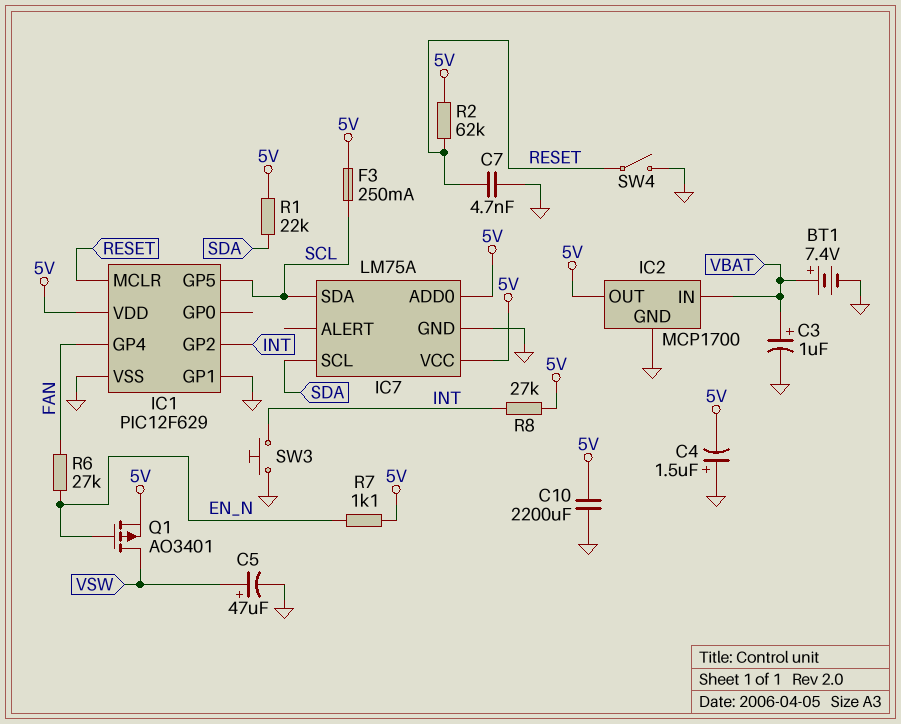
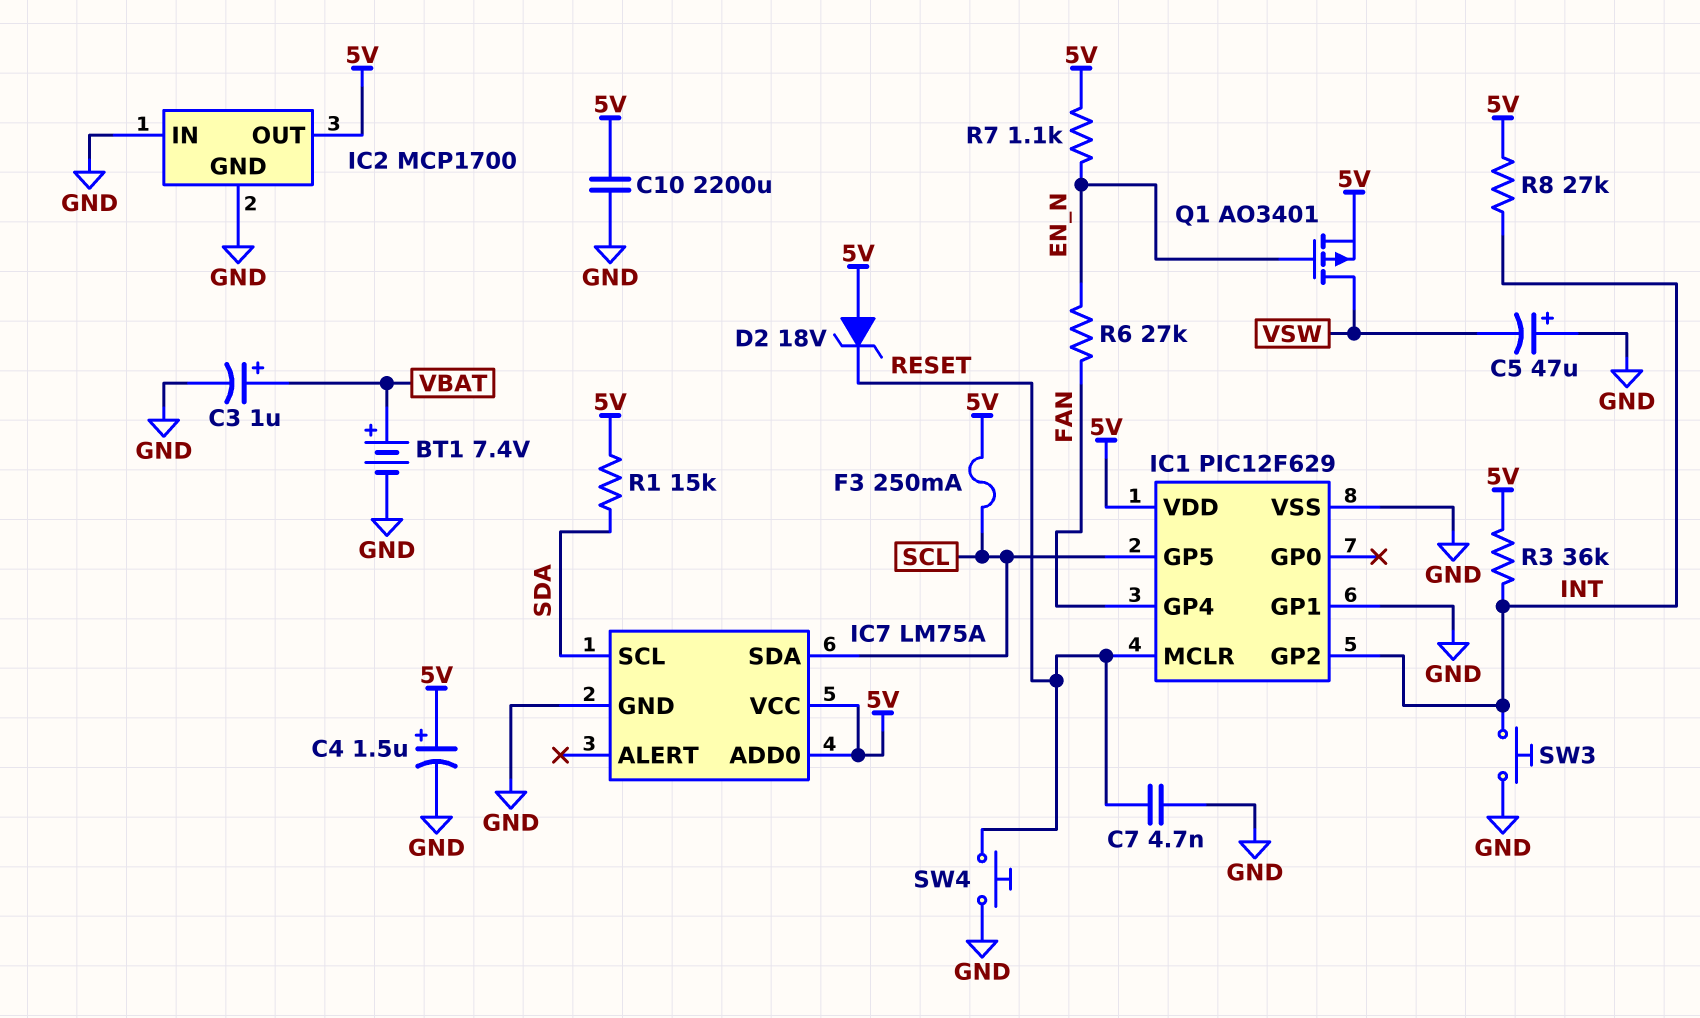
C4: 1.5uF (plus GND, minus 5V) -> 1.5uF (plus 5V, minus GND)
C5: 47uF (plus VSW, minus GND) -> 47uF (plus GND, minus VSW)
D2: none -> zener 18V (A 5V, K RESET)
IC2 pin IN: VBAT -> GND
R1: 22k (5V, SDA) -> 15k (5V, SDA)
R2: 62k (5V, RESET) -> none
R3: none -> 36k (5V, INT)
SW4: switch (GND, RESET) -> button (GND, RESET)

